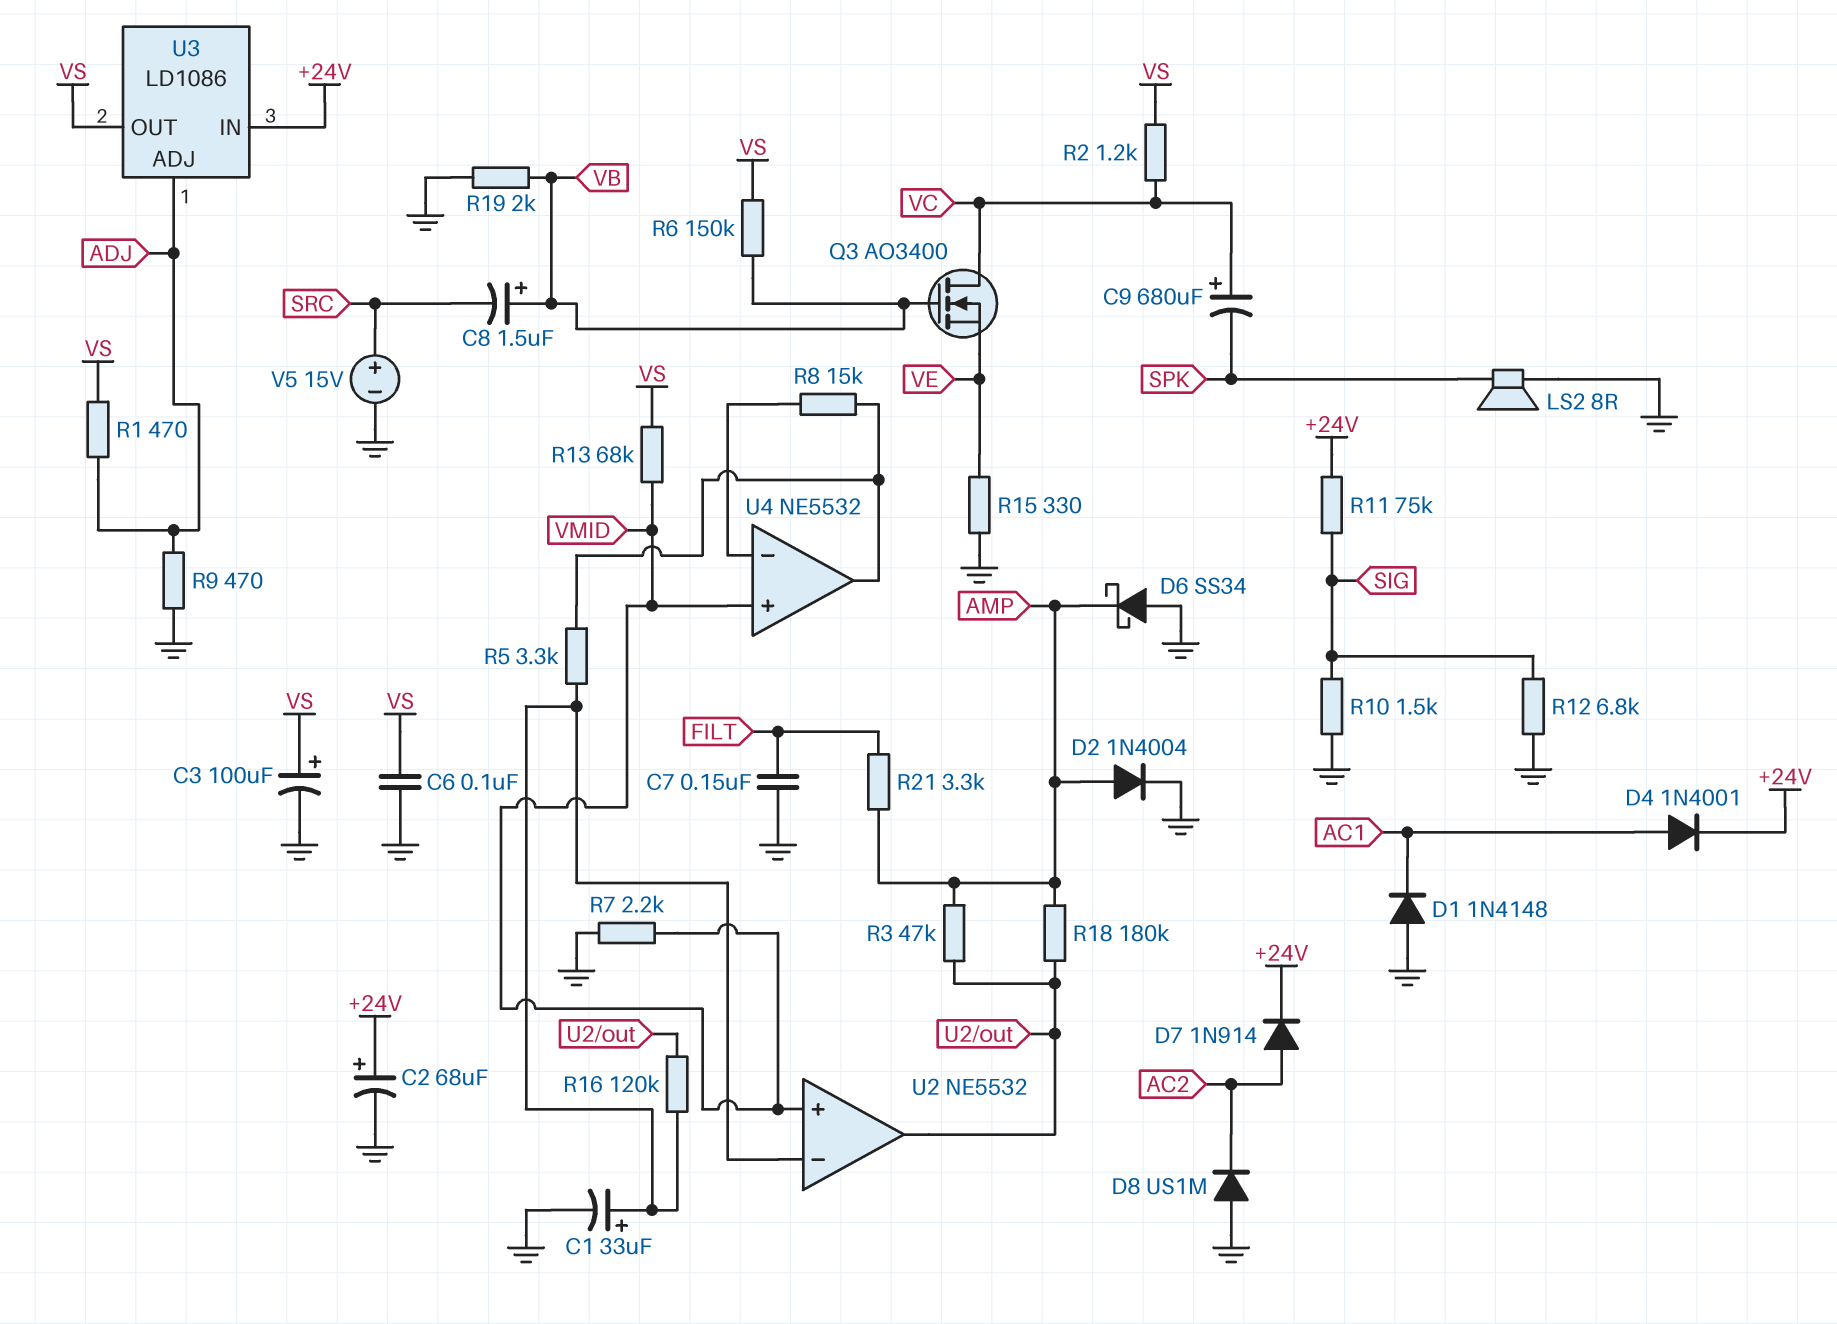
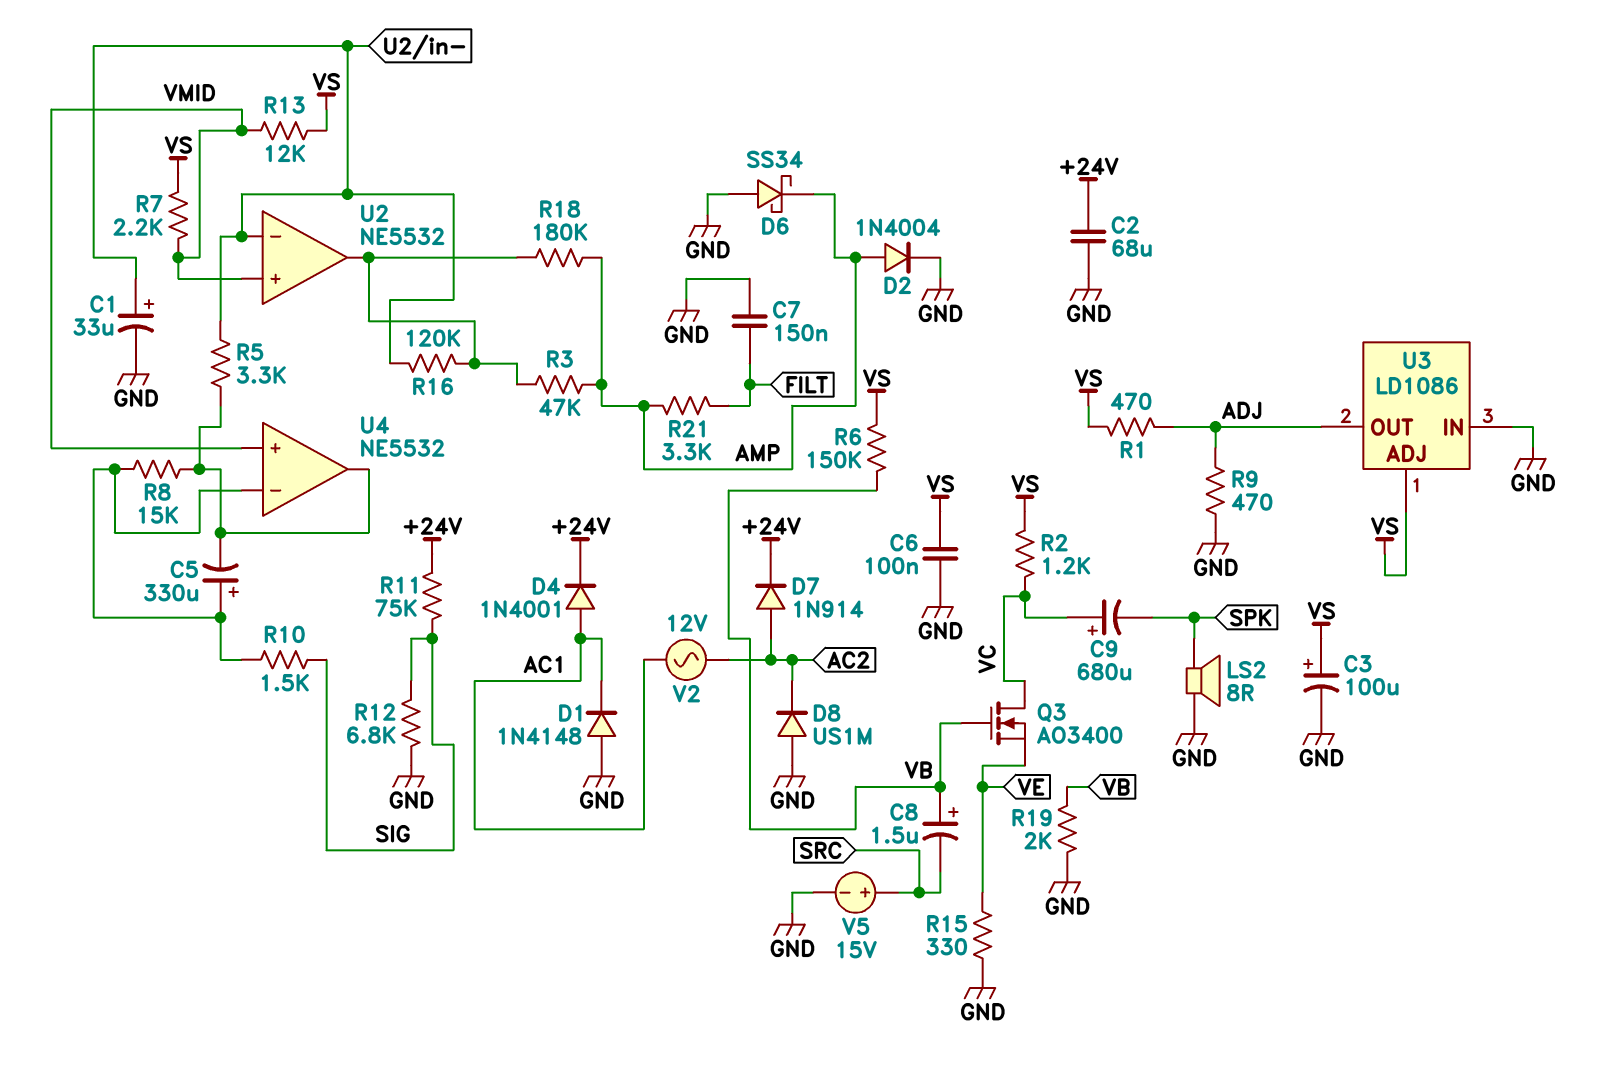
C2: 68uF (plus +24V, minus GND) -> 68uF (+24V, GND)
C5: none -> 330uF (plus U4/in-, minus U4/out)
R7: 2.2k (GND, VMID) -> 2.2k (VMID, VS)
R10: 1.5k (GND, SIG) -> 1.5k (SIG, U4/in-)
R13: 68k (VMID, VS) -> 12k (VMID, VS)
U3 pin ADJ: ADJ -> VS
U3 pin IN: +24V -> GND
U3 pin OUT: VS -> ADJ
V2: none -> AC 12V (AC1, AC2)

